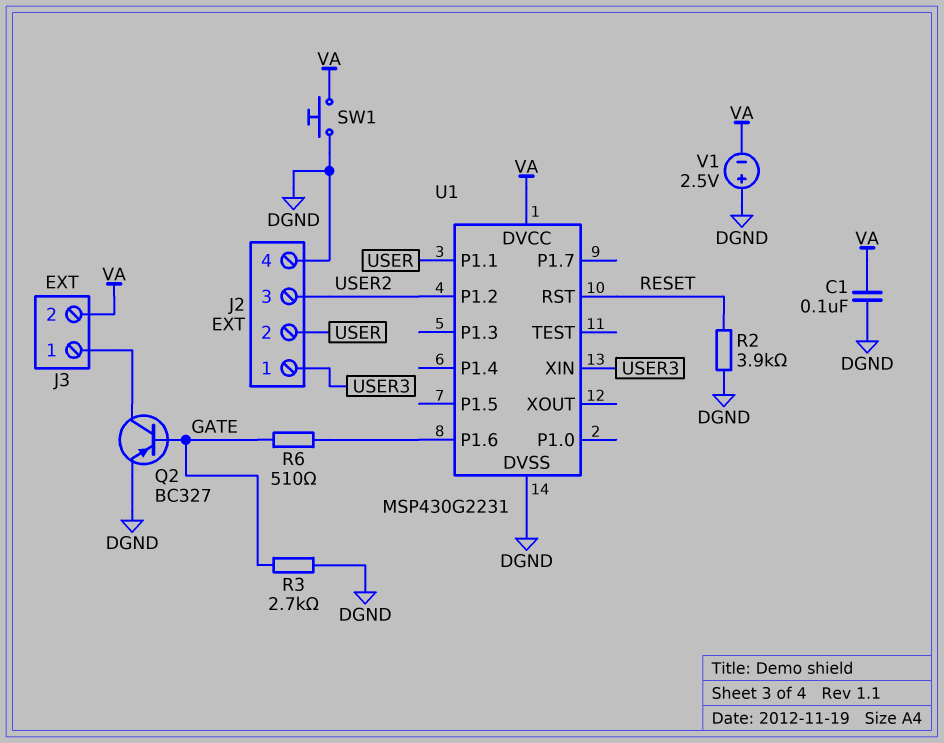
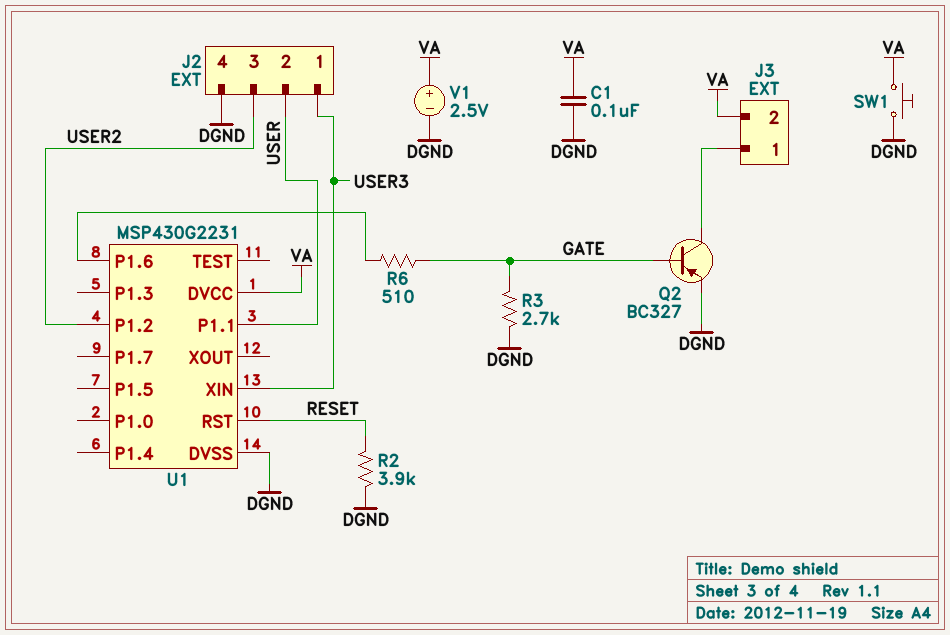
V1: 2.5V (plus DGND, minus VA) -> 2.5V (plus VA, minus DGND)

